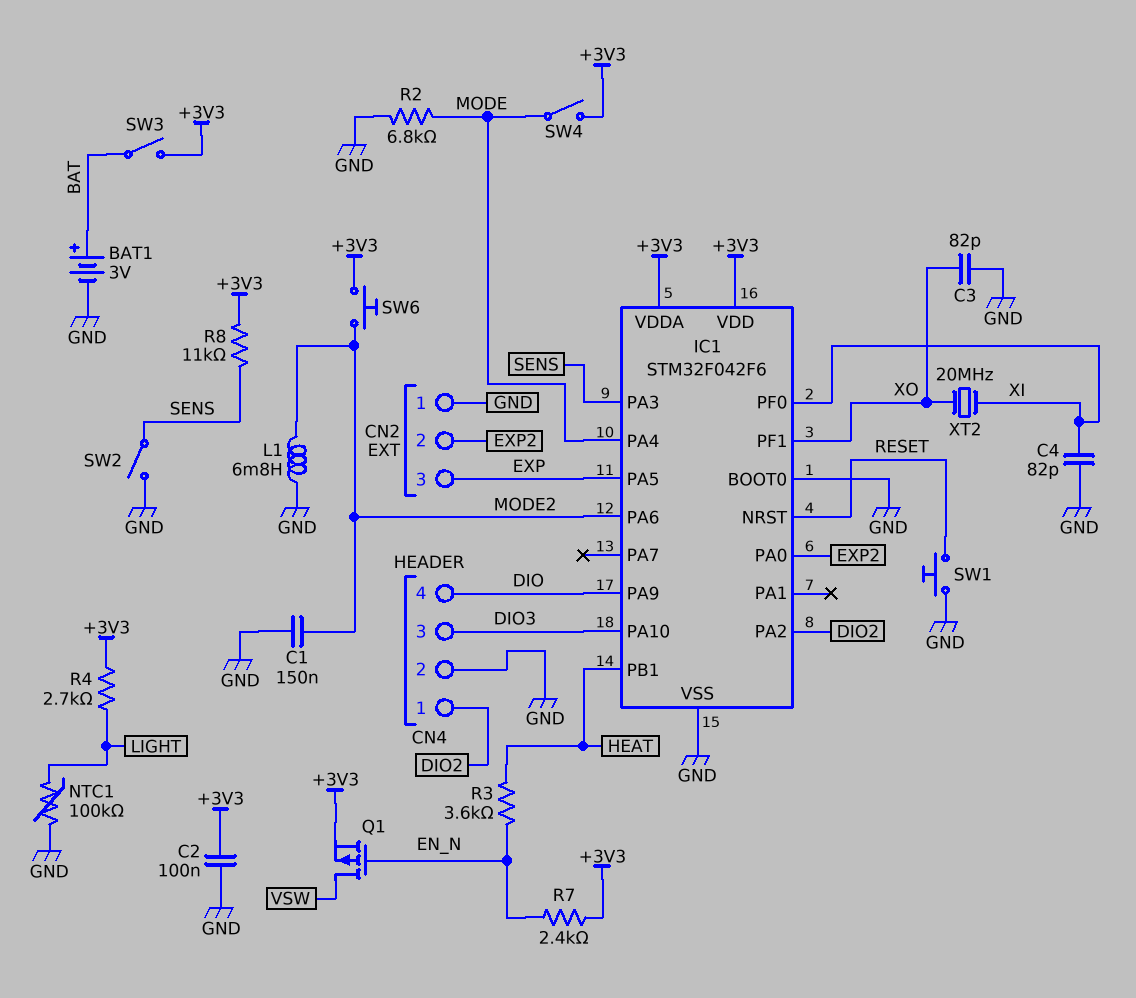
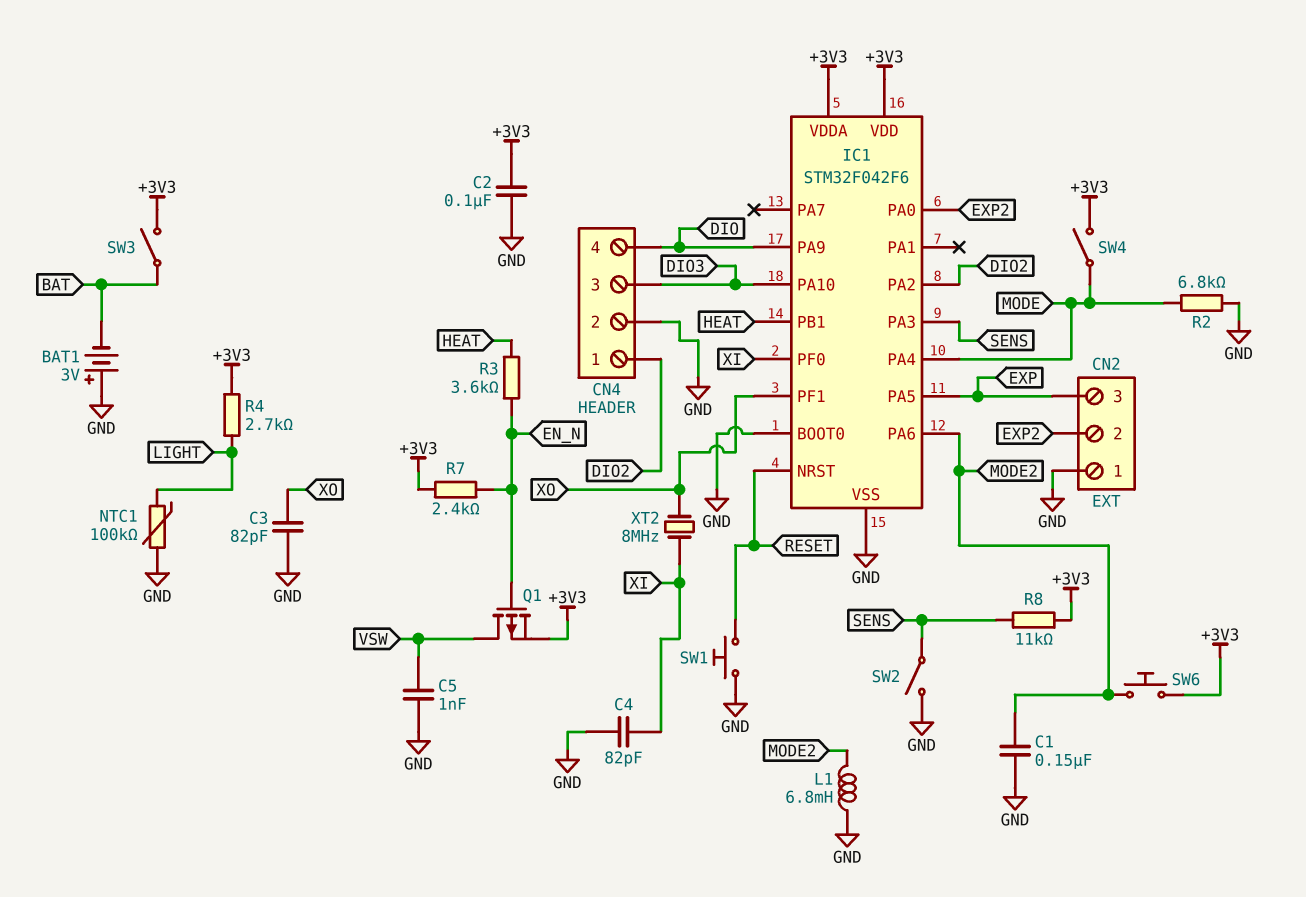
BAT1: 3V (plus BAT, minus GND) -> 3V (plus GND, minus BAT)
C5: none -> 1nF (GND, VSW)
XT2: 20MHz (XI, XO) -> 8MHz (XI, XO)

